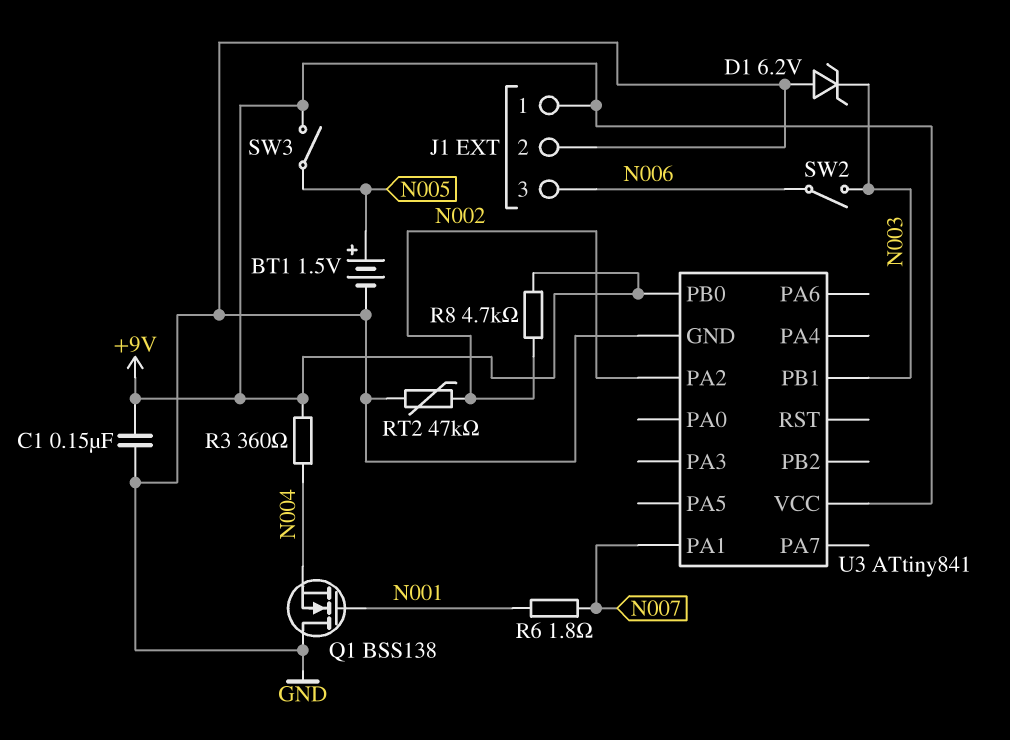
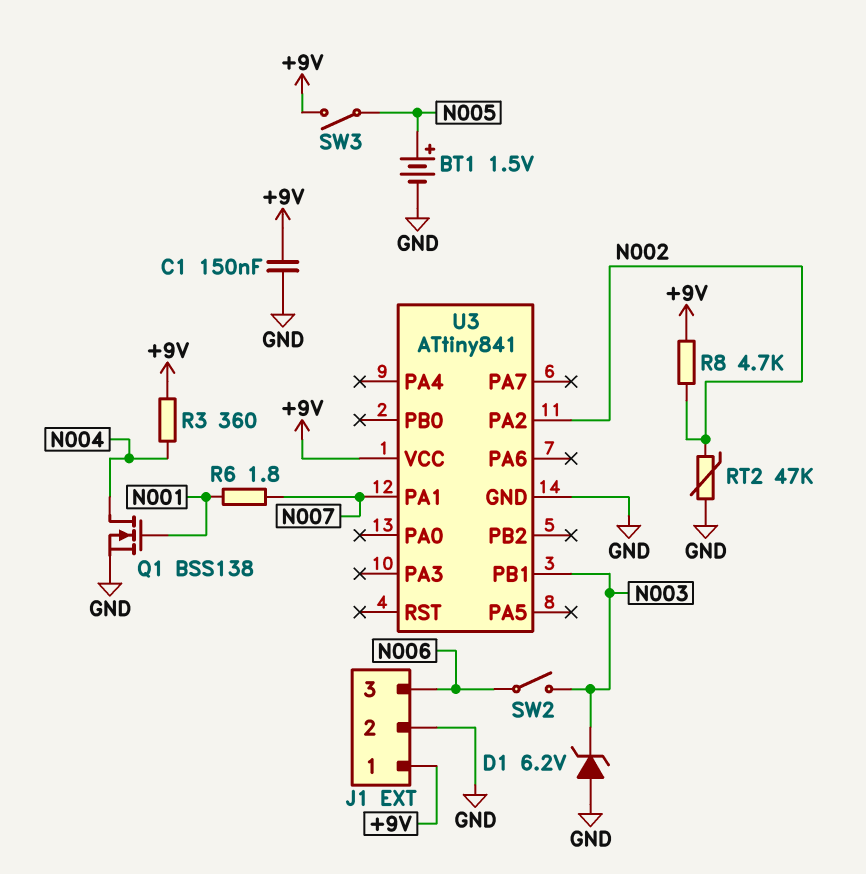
Q1: NMOS BSS138 (G N001, D GND, S N004) -> NMOS BSS138 (G N001, D N004, S GND)
U3 pin PB0: +9V -> none

